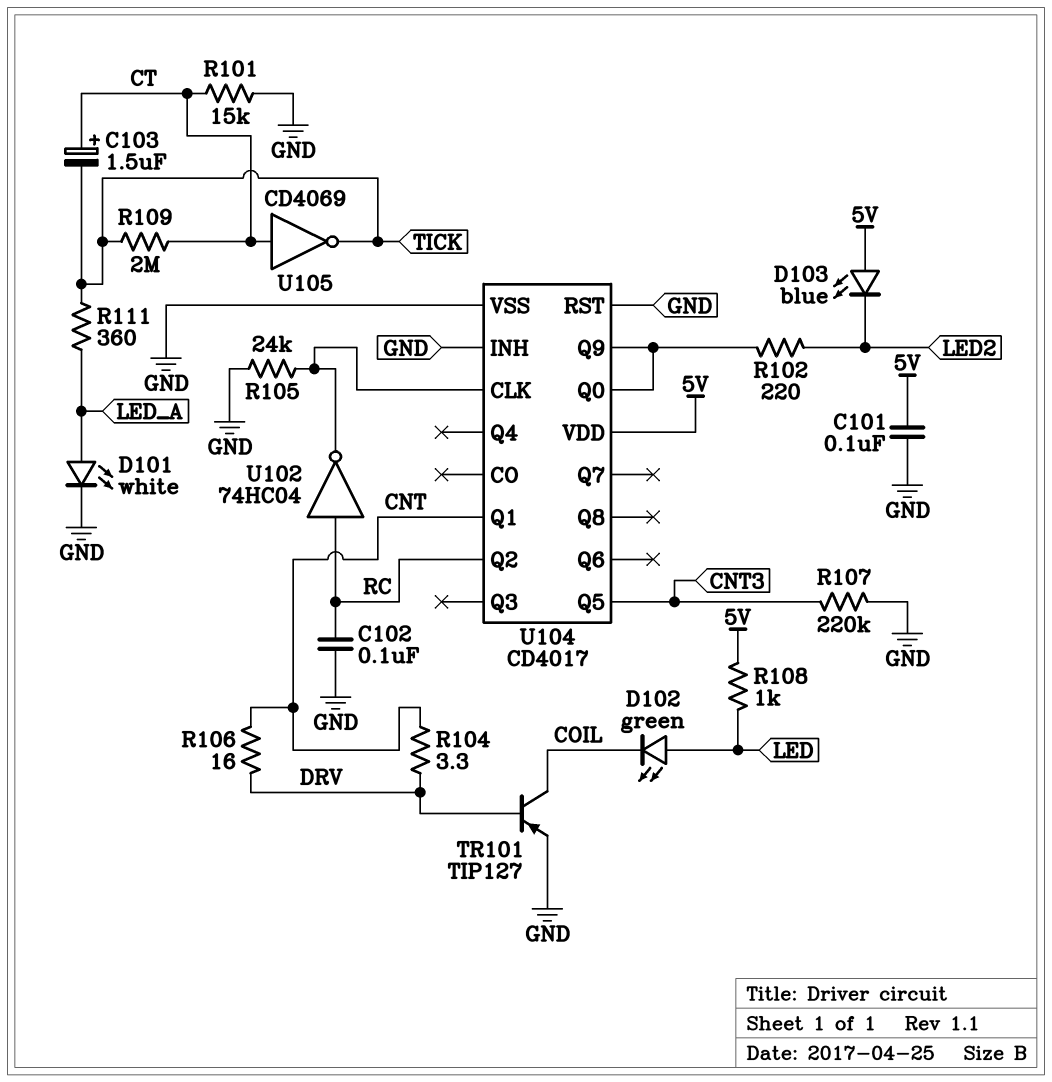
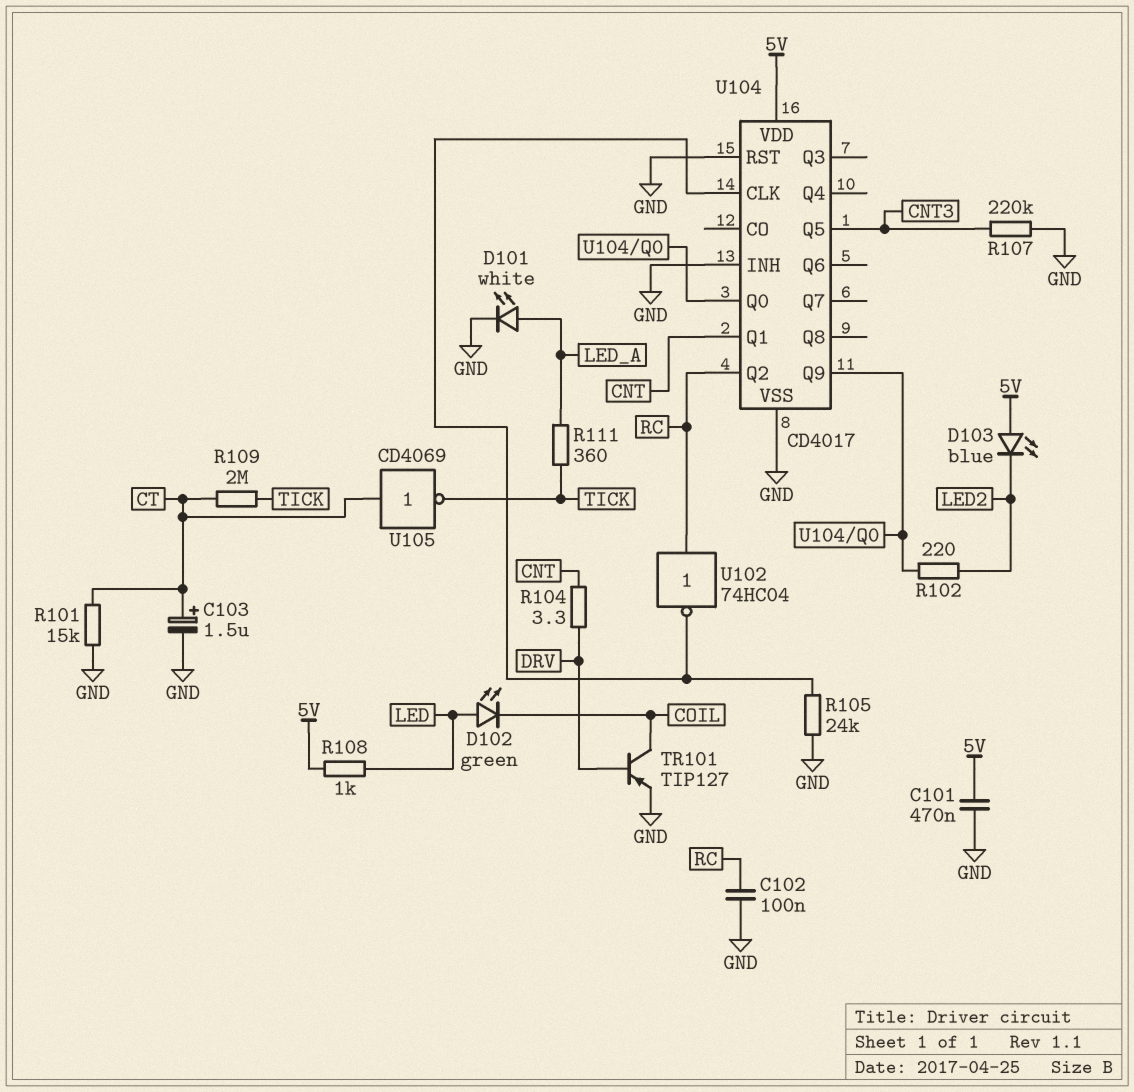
C101: 100nF (5V, GND) -> 470nF (5V, GND)
C103: 1.5uF (plus CT, minus TICK) -> 1.5uF (plus CT, minus GND)
R106: 16 (CNT, DRV) -> none

